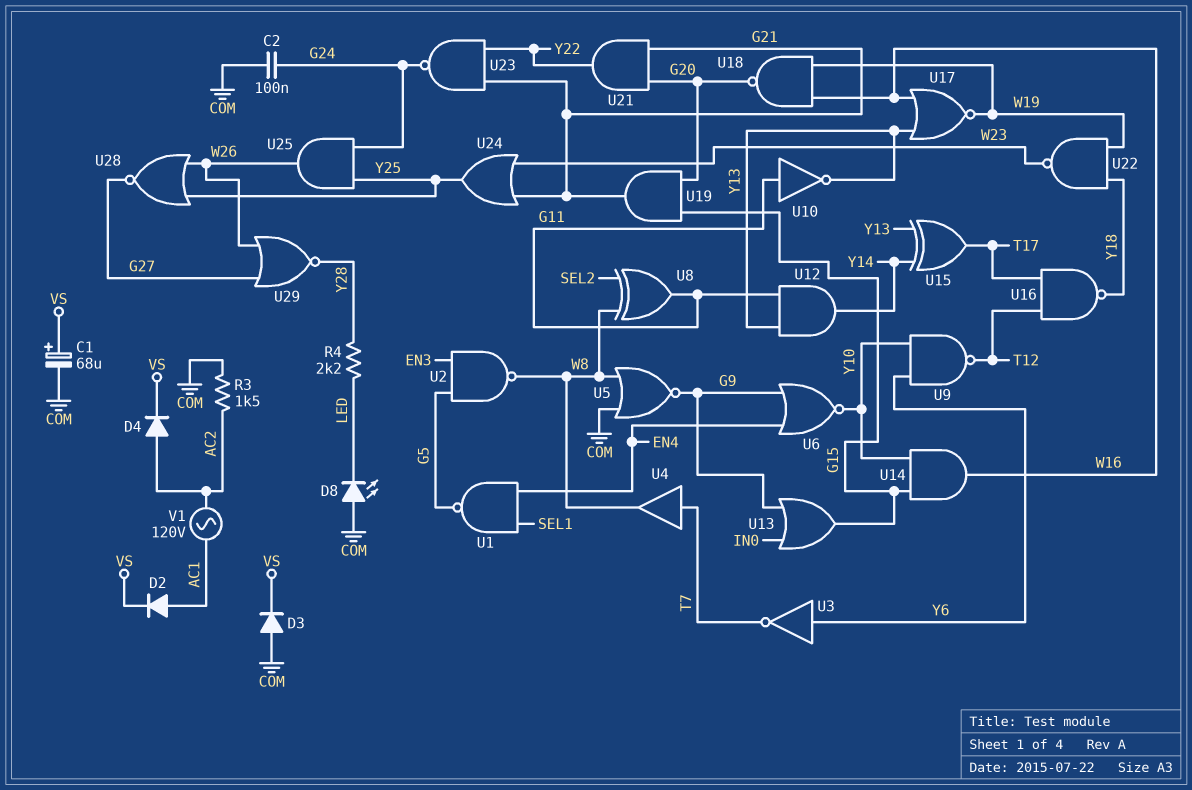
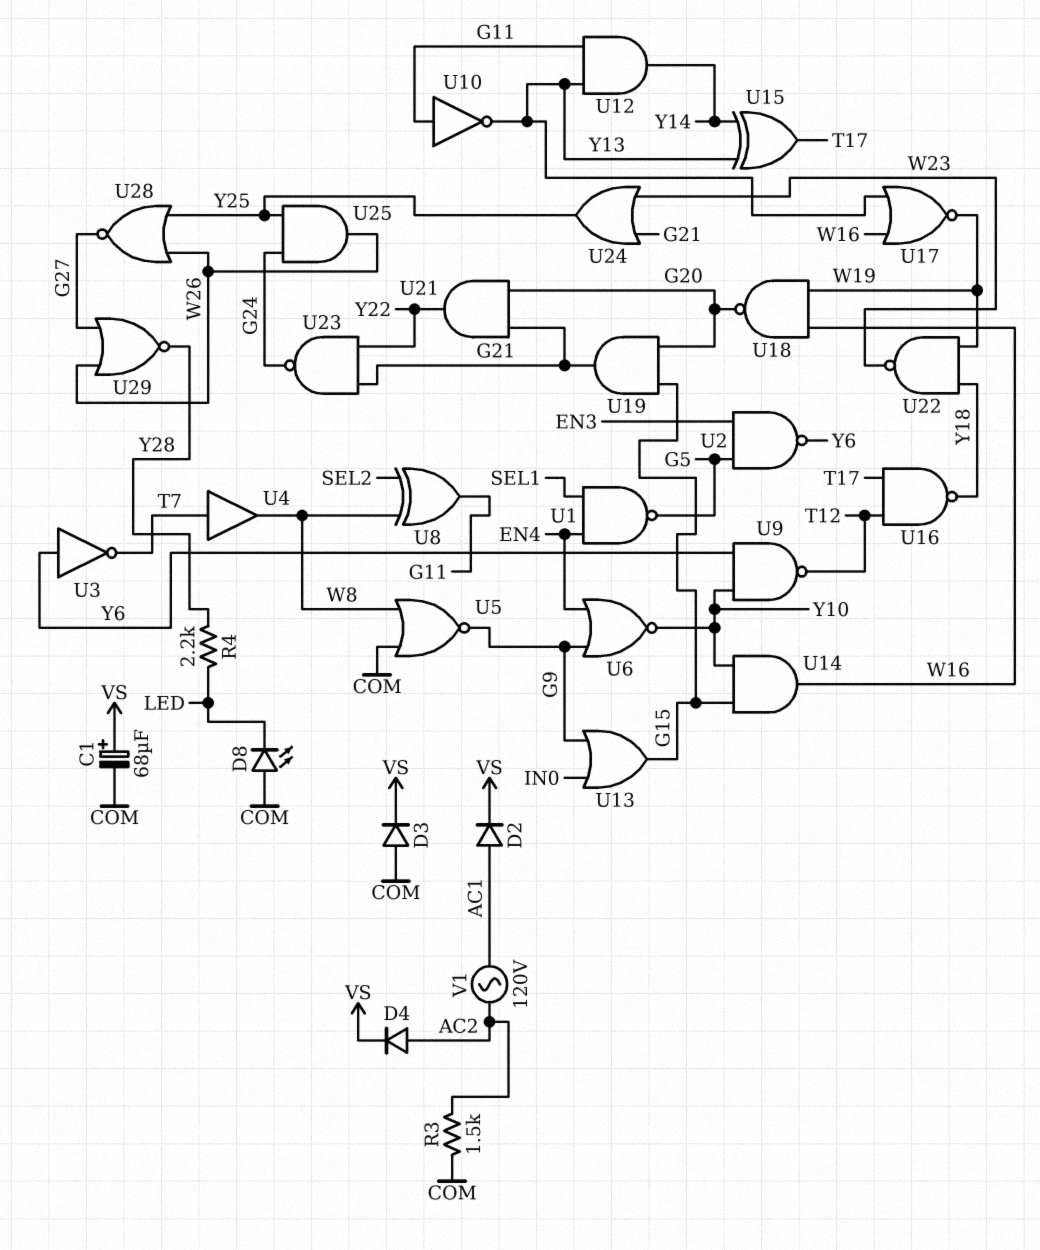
C2: 100nF (COM, G24) -> none
U2: NAND (in EN3, in G5, out W8) -> NAND (in EN3, in G5, out Y6)

